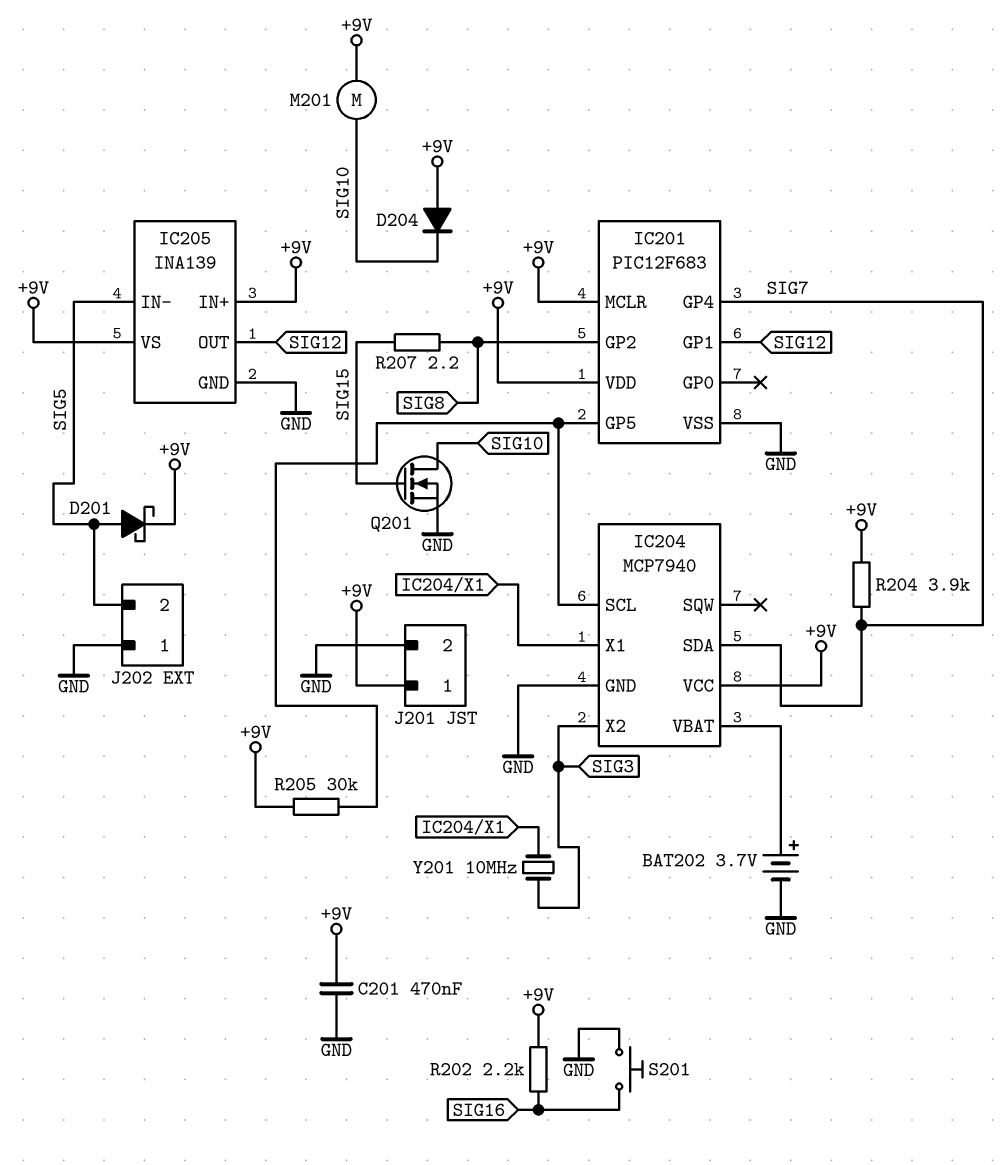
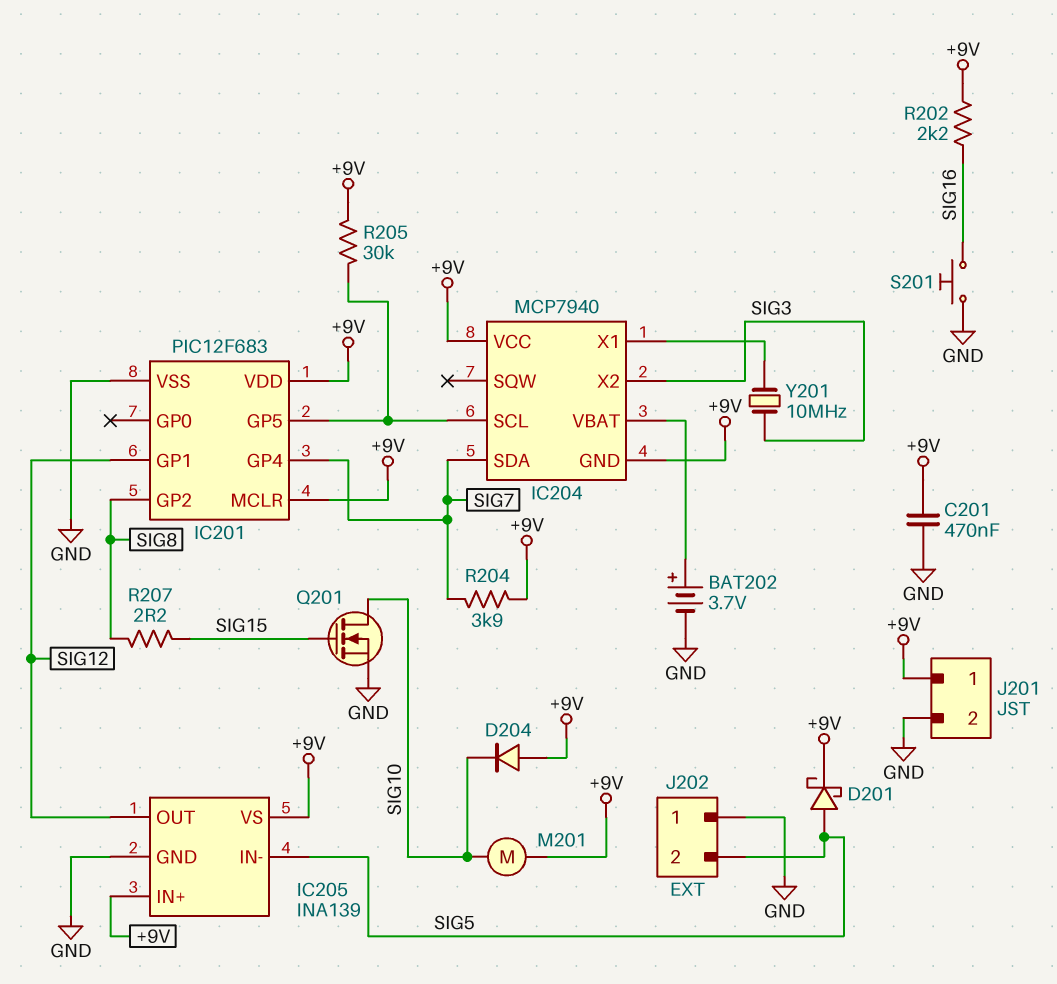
IC204 pin GND: GND -> +9V

